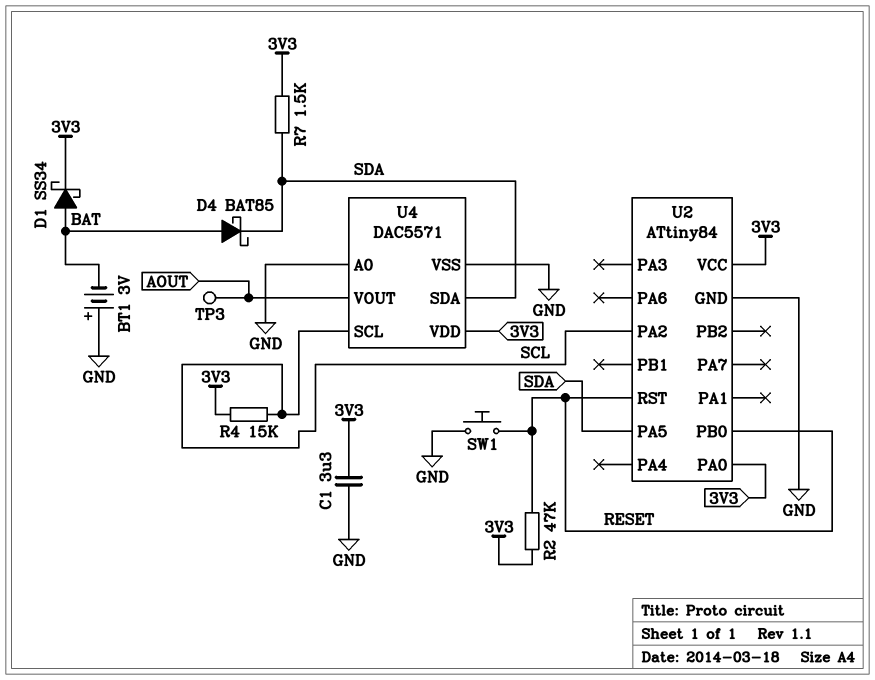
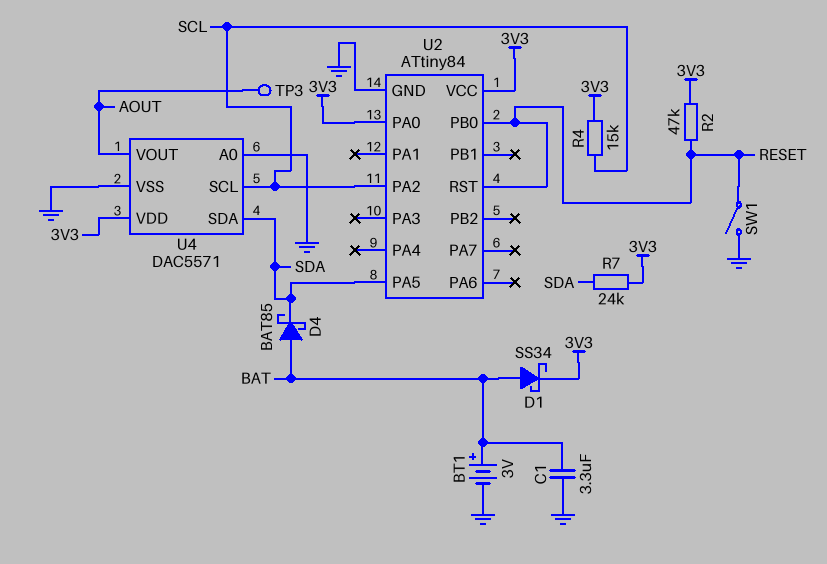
BT1: 3V (plus GND, minus BAT) -> 3V (plus BAT, minus GND)
C1: 3.3uF (3V3, GND) -> 3.3uF (BAT, GND)
R7: 1.5k (3V3, SDA) -> 24k (3V3, SDA)
SW1: button (GND, RESET) -> switch (GND, RESET)

